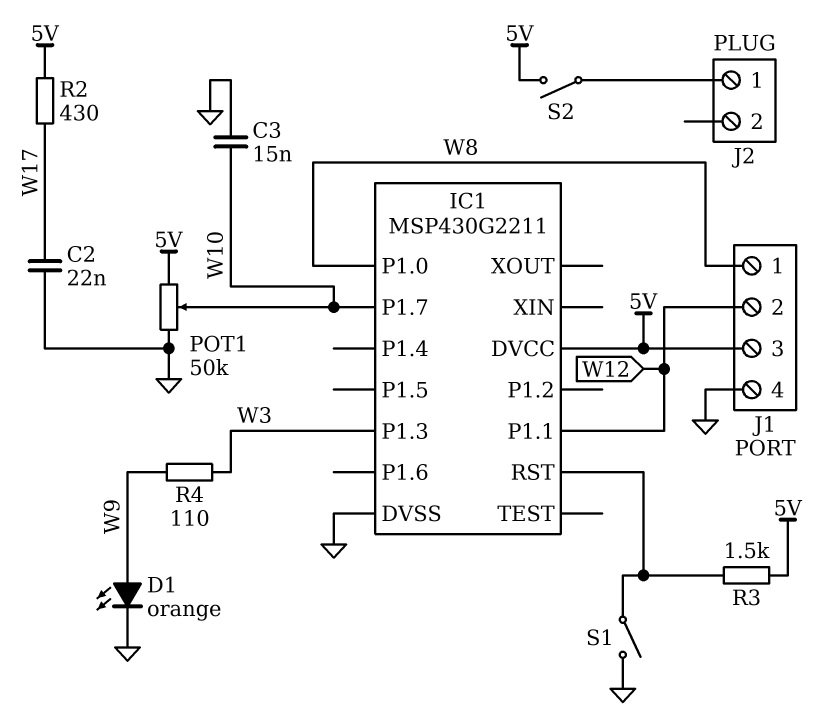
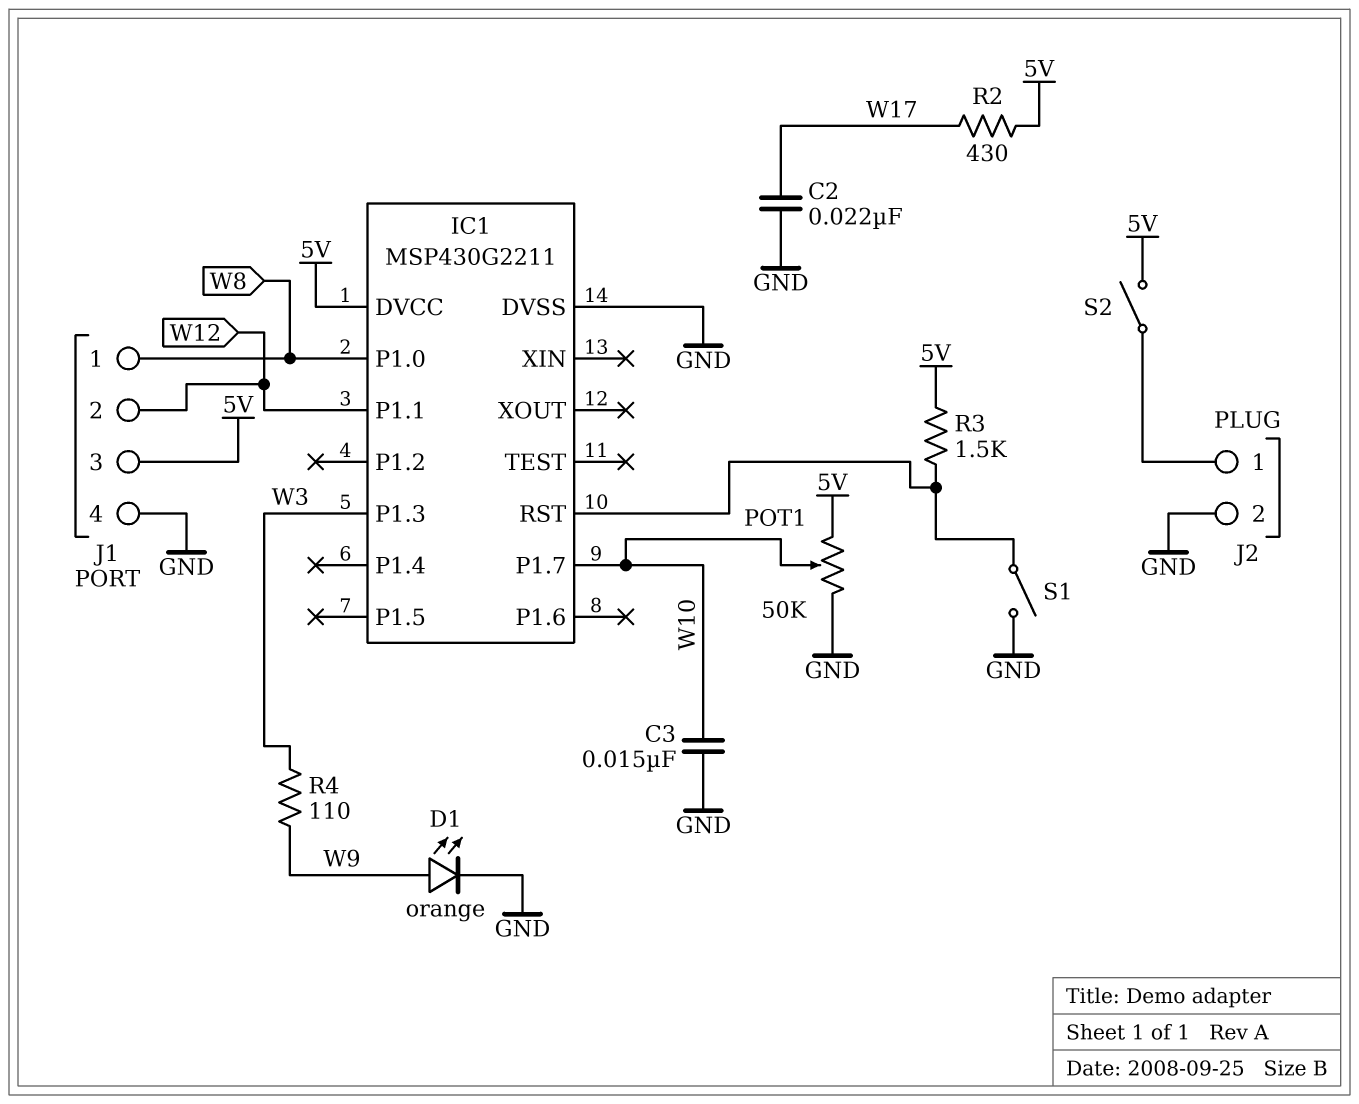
J2 pin 2: none -> GND

